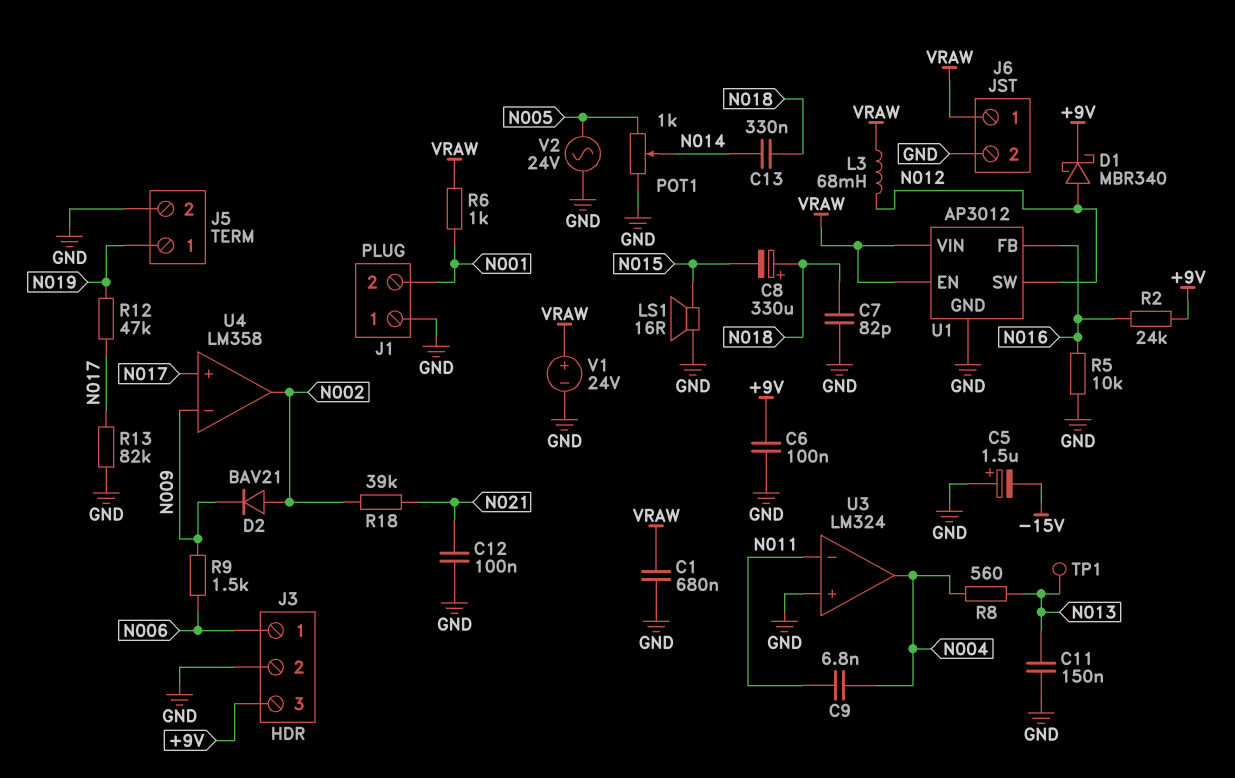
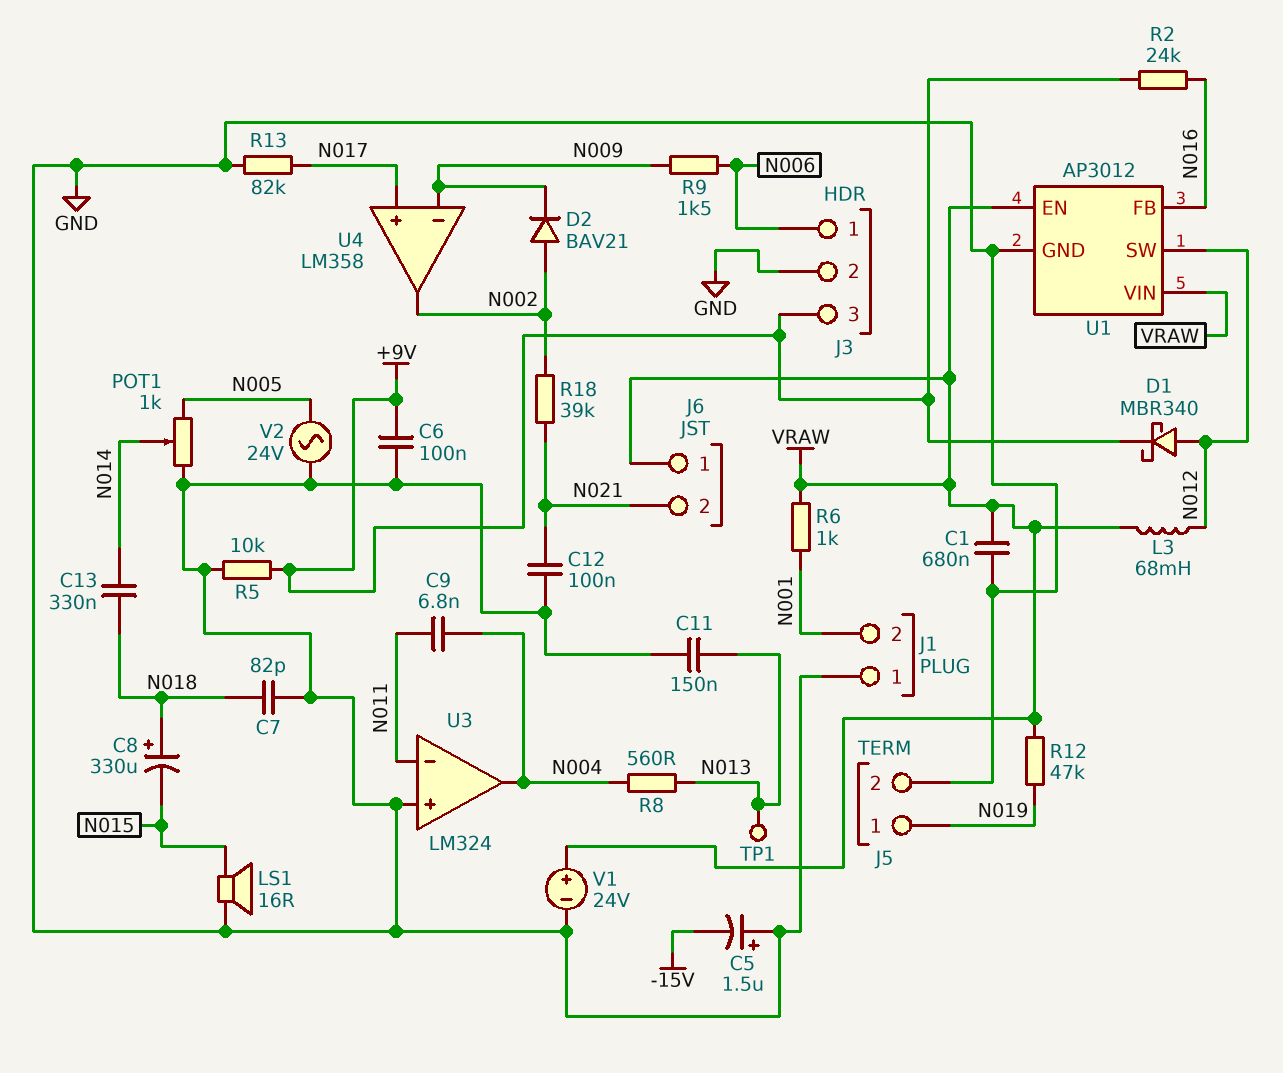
J6 pin 2: GND -> N021
R5: 10k (GND, N016) -> 10k (+9V, GND)
R12: 47k (N017, N019) -> 47k (N019, VRAW)

